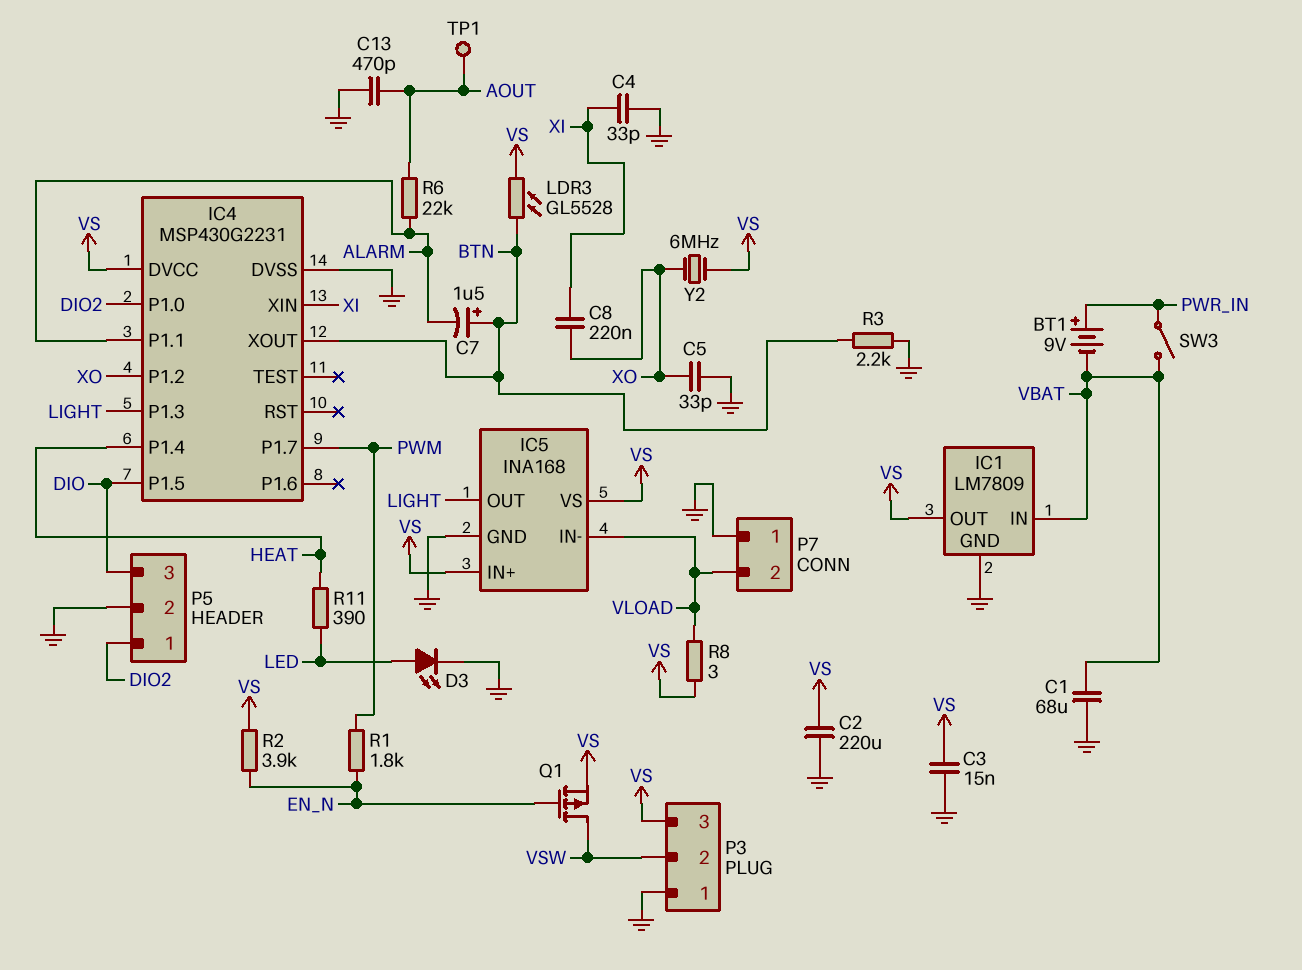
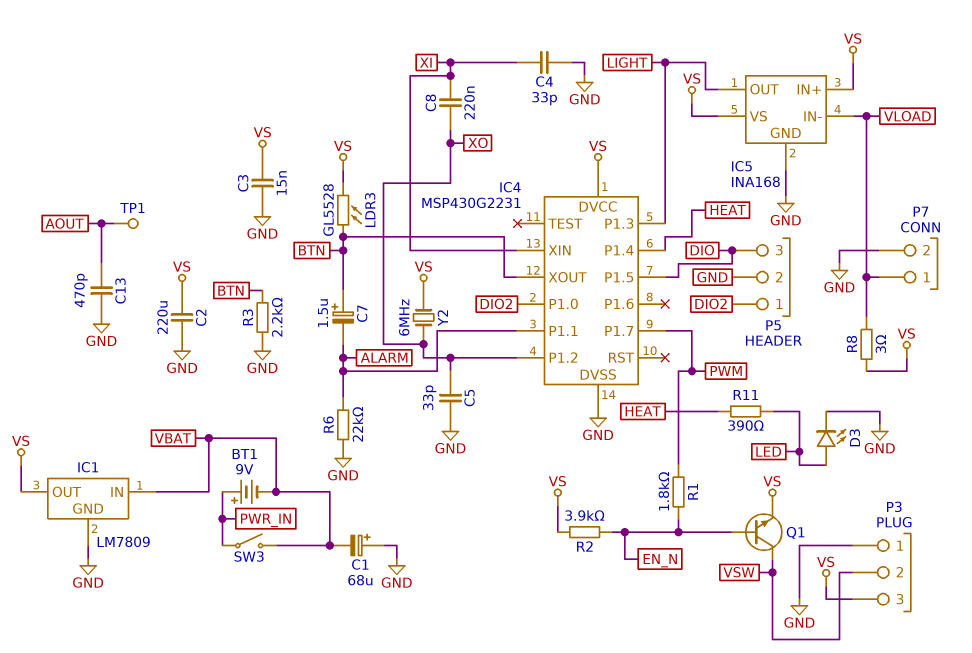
C1: 68uF (GND, VBAT) -> 68uF (plus GND, minus VBAT)
P7 pin 1: GND -> VLOAD
P7 pin 2: VLOAD -> GND
Q1: PMOS (G EN_N, D VSW, S VS) -> NPN (B EN_N, C VSW, E VS)
R6: 22k (ALARM, AOUT) -> 22k (ALARM, GND)

